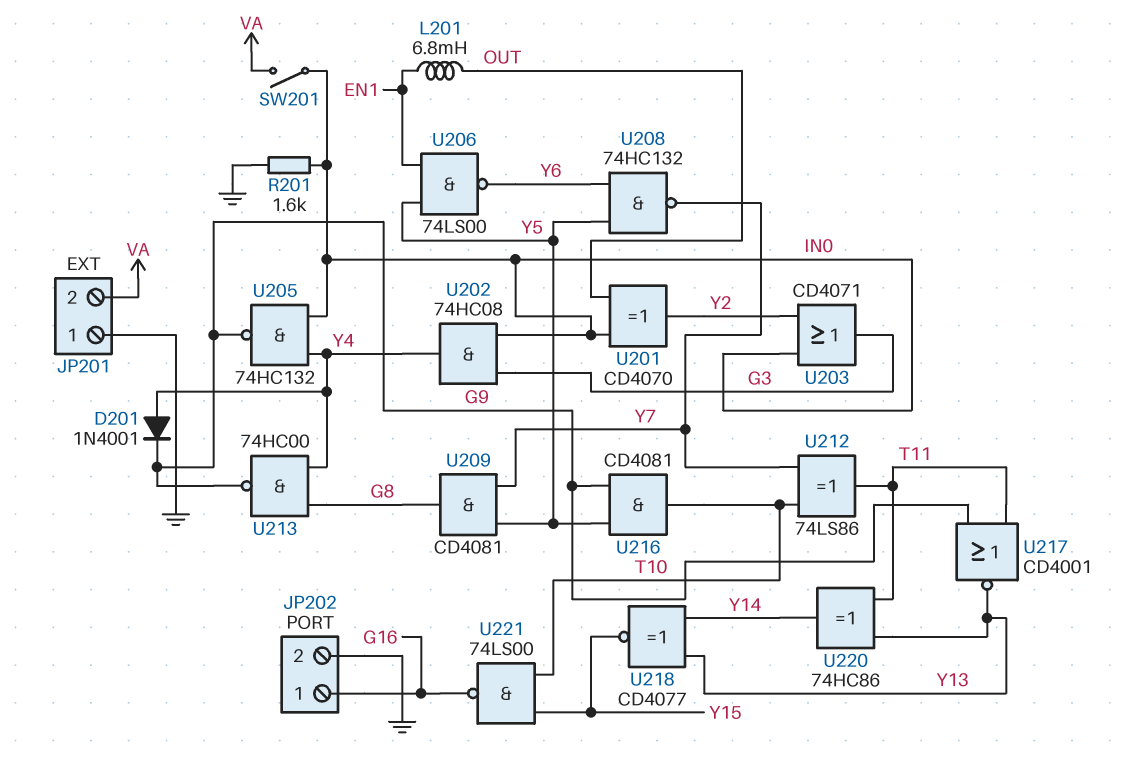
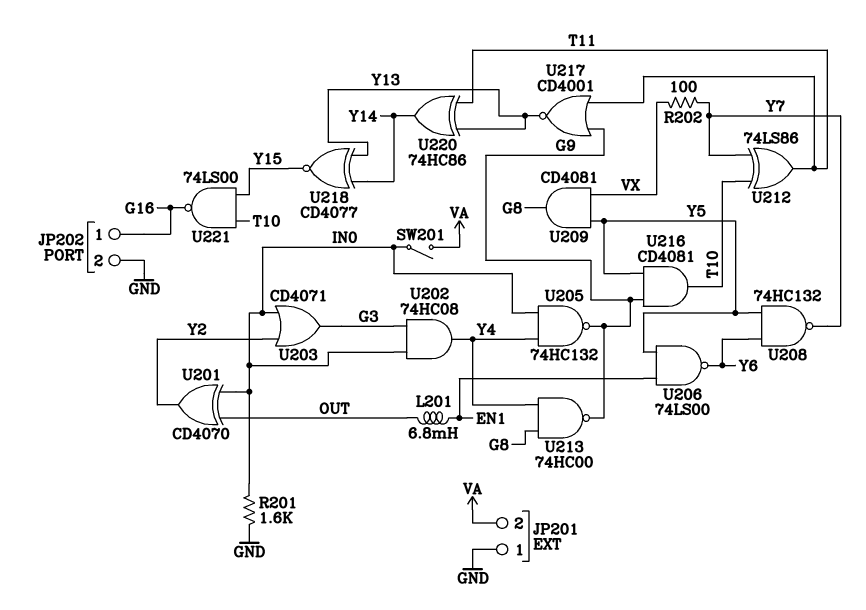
D201: diode 1N4001 (A Y4, K G9) -> none
R202: none -> 100 (VX, Y7)
U209: AND CD4081 (in Y5, in Y7, out G8) -> AND CD4081 (in VX, in Y5, out G8)

